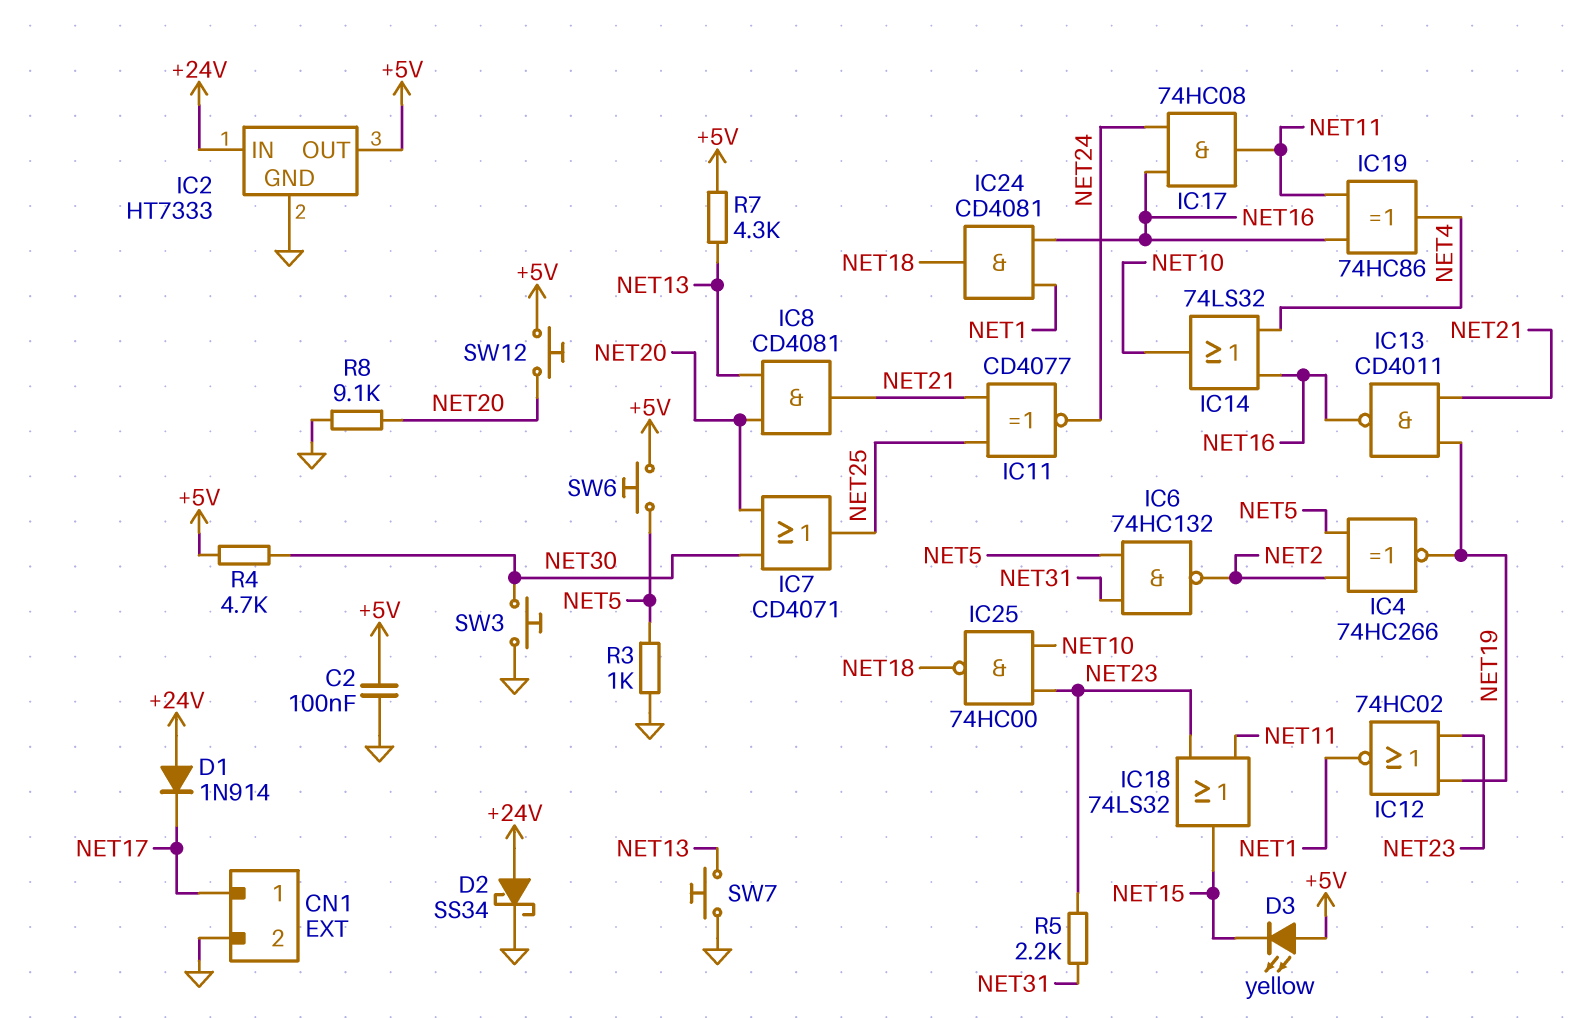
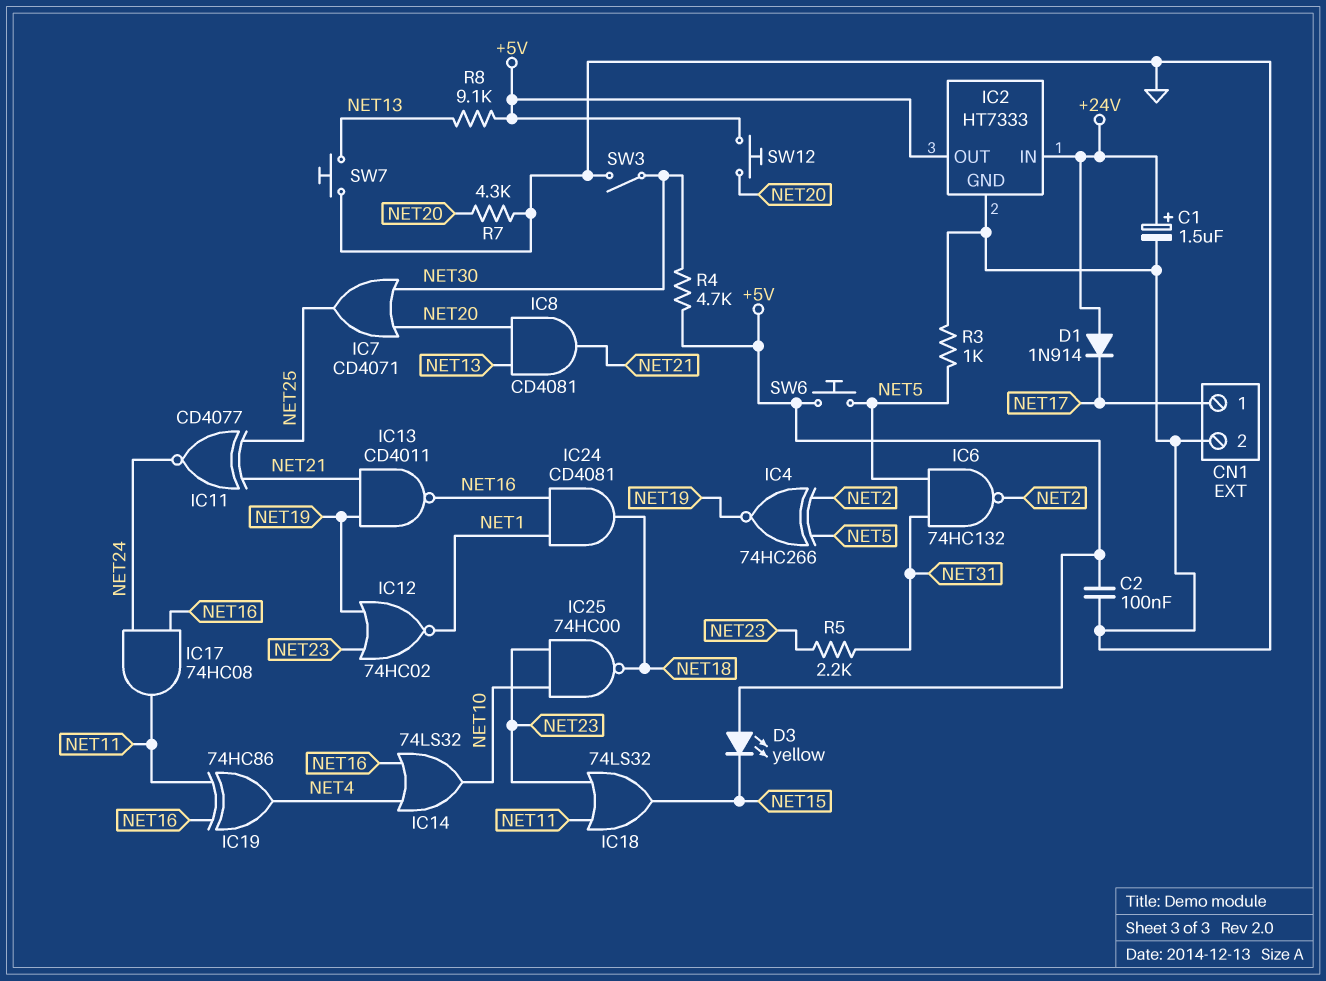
C1: none -> 1.5uF (plus +24V, minus GND)
D2: schottky SS34 (A +24V, K GND) -> none
R7: 4.3k (+5V, NET13) -> 4.3k (GND, NET20)
R8: 9.1k (GND, NET20) -> 9.1k (+5V, NET13)
SW3: button (GND, NET30) -> switch (GND, NET30)

